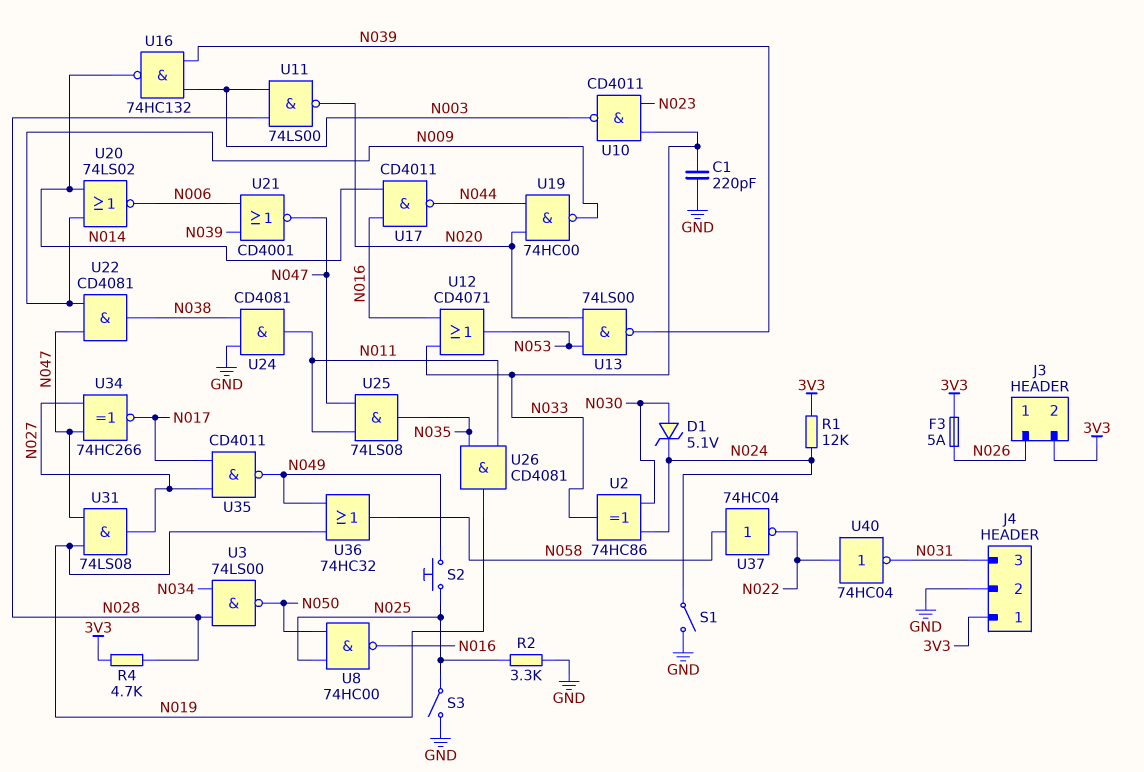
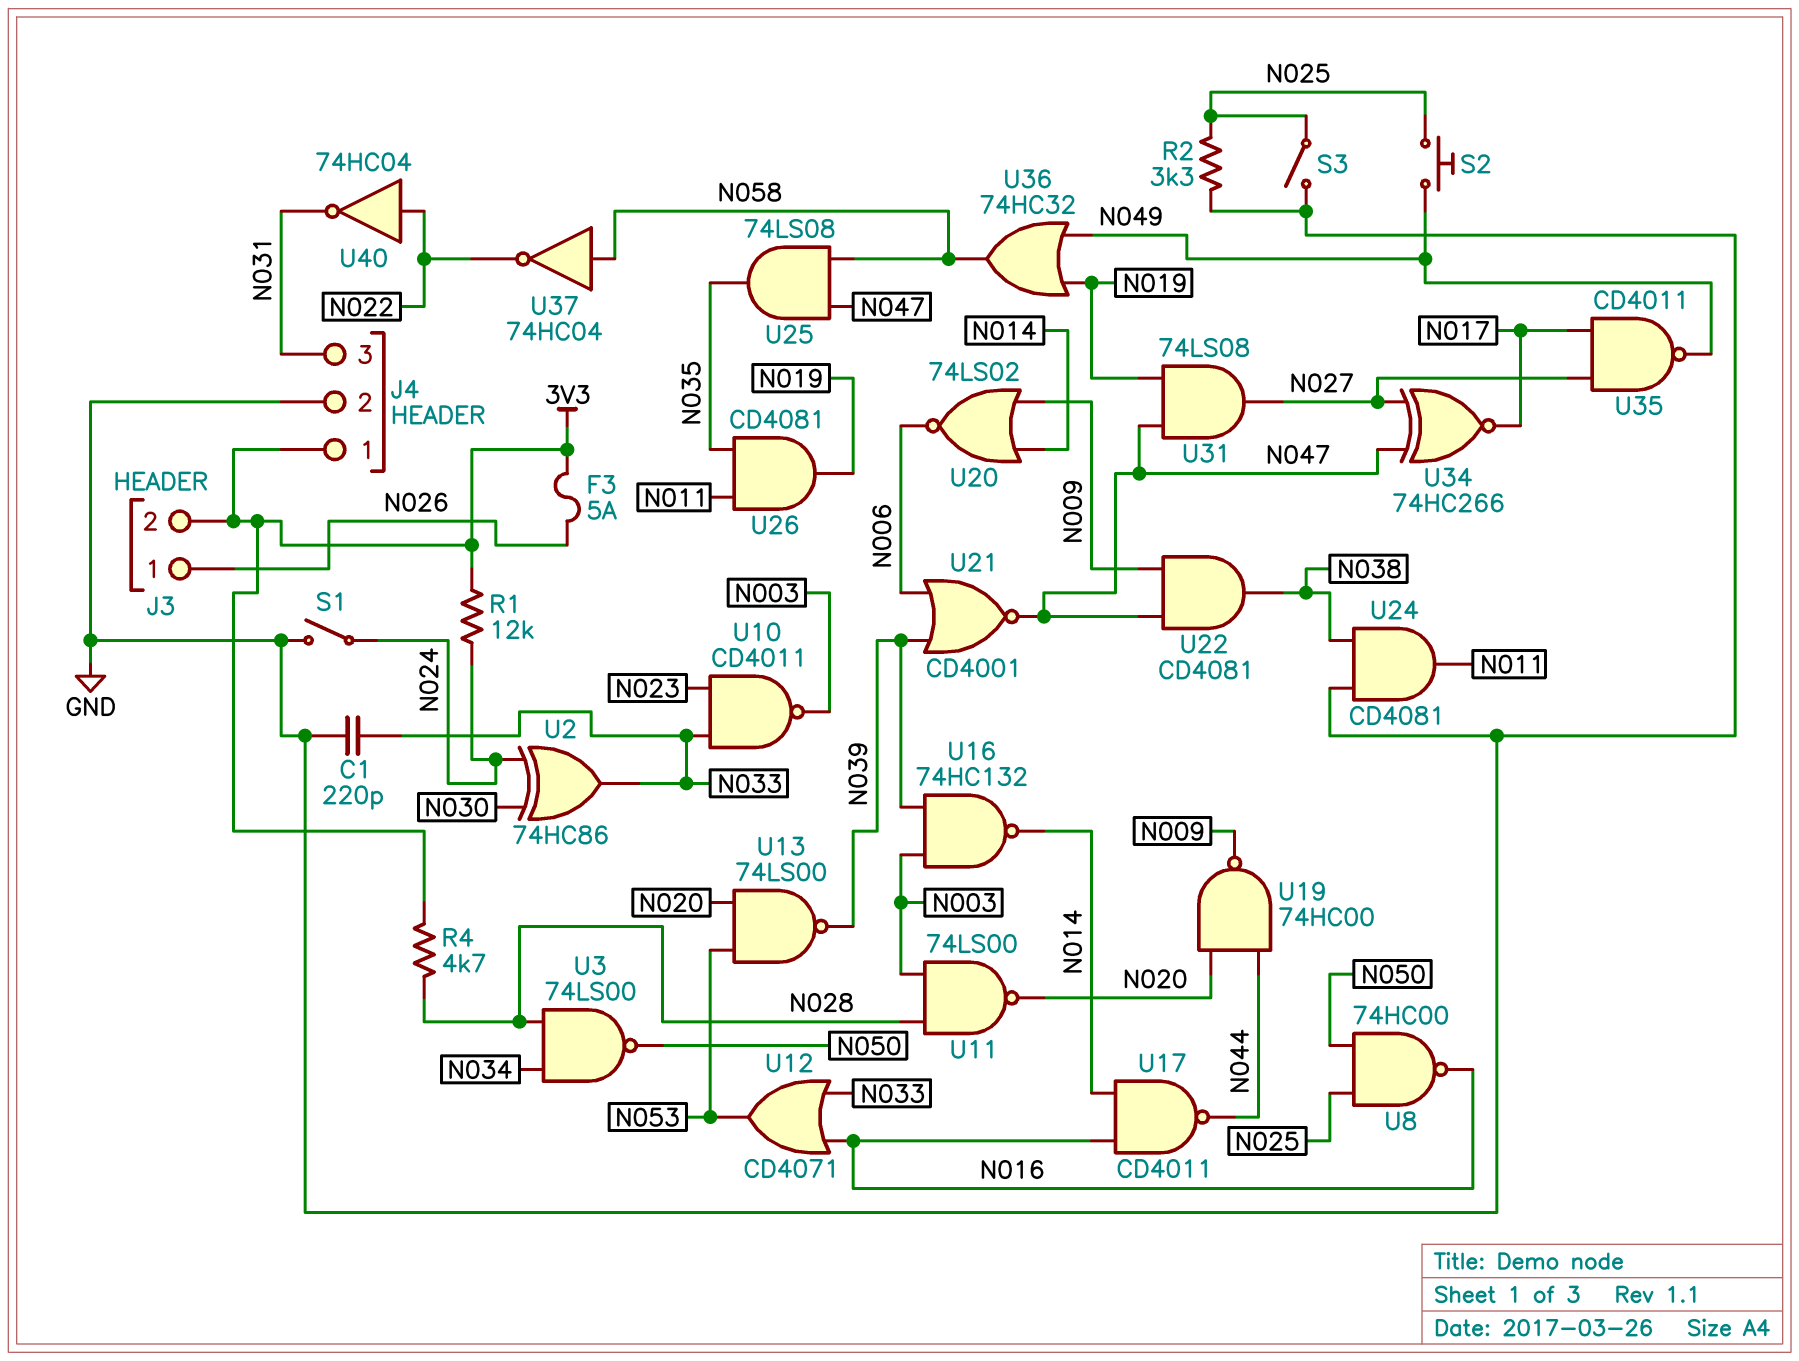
D1: zener 5.1V (A N030, K N024) -> none
U25: AND 74LS08 (in N011, in N047, out N035) -> AND 74LS08 (in N047, in N058, out N035)

